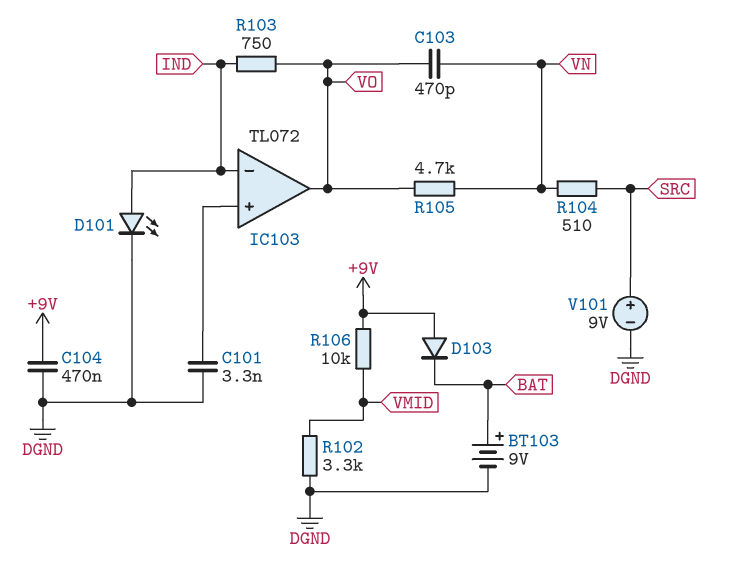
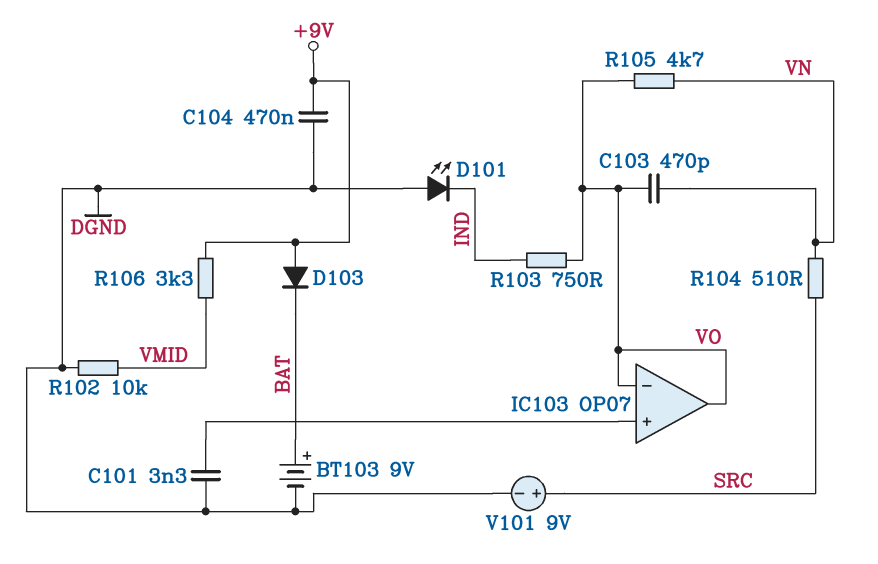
D101: LED (A IND, K DGND) -> LED (A DGND, K IND)
IC103: TL072 -> OP07
IC103 pin in-: IND -> VO
R102: 3.3k (DGND, VMID) -> 10k (DGND, VMID)
R106: 10k (+9V, VMID) -> 3.3k (+9V, VMID)

